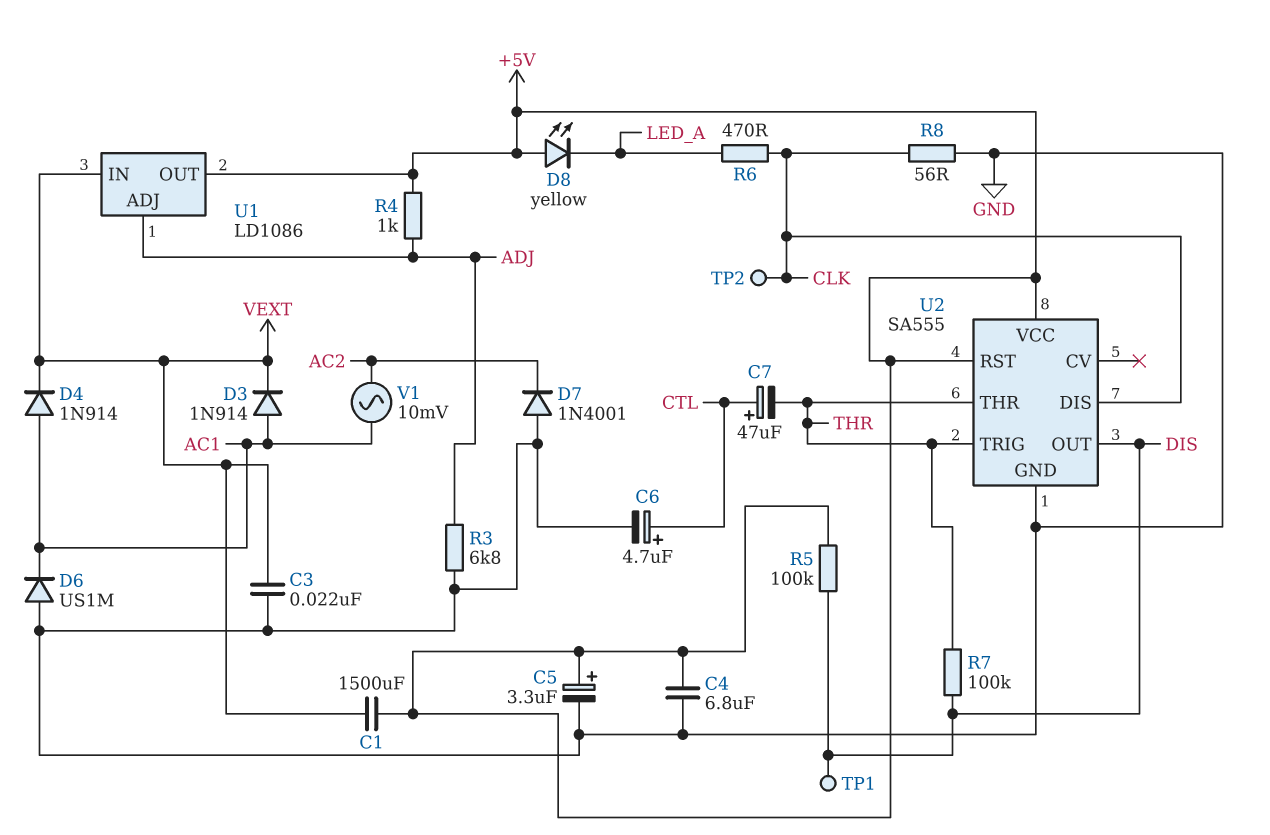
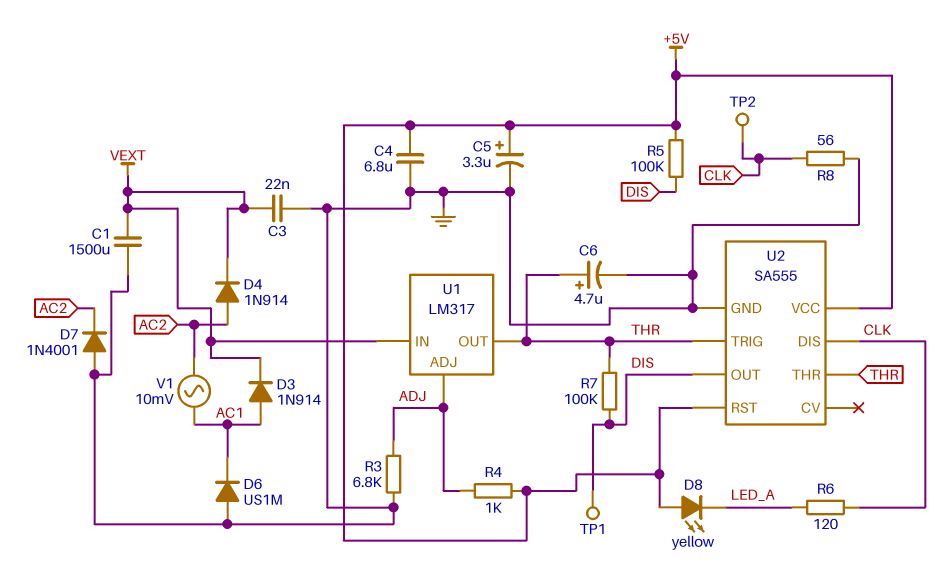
C1: 1500uF (+5V, VEXT) -> 1500uF (GND, VEXT)
C6: 4.7uF (plus CTL, minus GND) -> 4.7uF (plus THR, minus GND)
C7: 47uF (plus CTL, minus THR) -> none
D4: diode 1N914 (A AC1, K VEXT) -> diode 1N914 (A AC2, K VEXT)
R6: 470 (CLK, LED_A) -> 120 (CLK, LED_A)
U1: LD1086 -> LM317
U1 pin OUT: +5V -> THR

